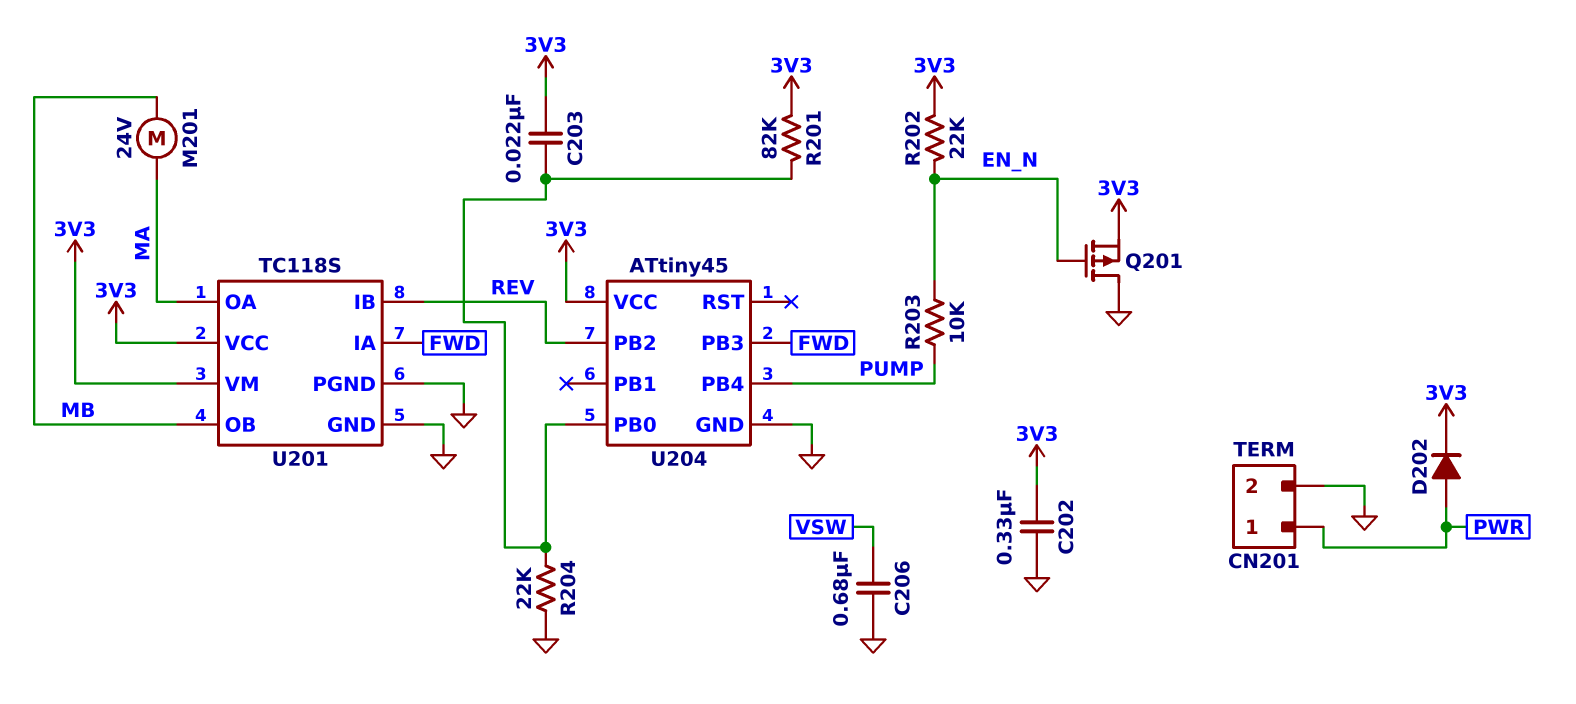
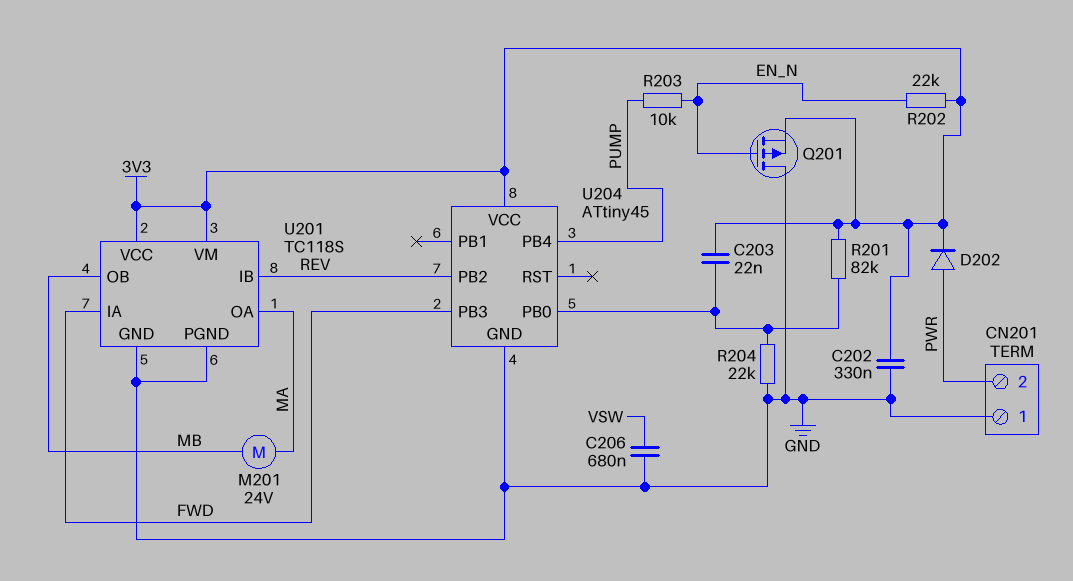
CN201 pin 1: PWR -> GND
CN201 pin 2: GND -> PWR

